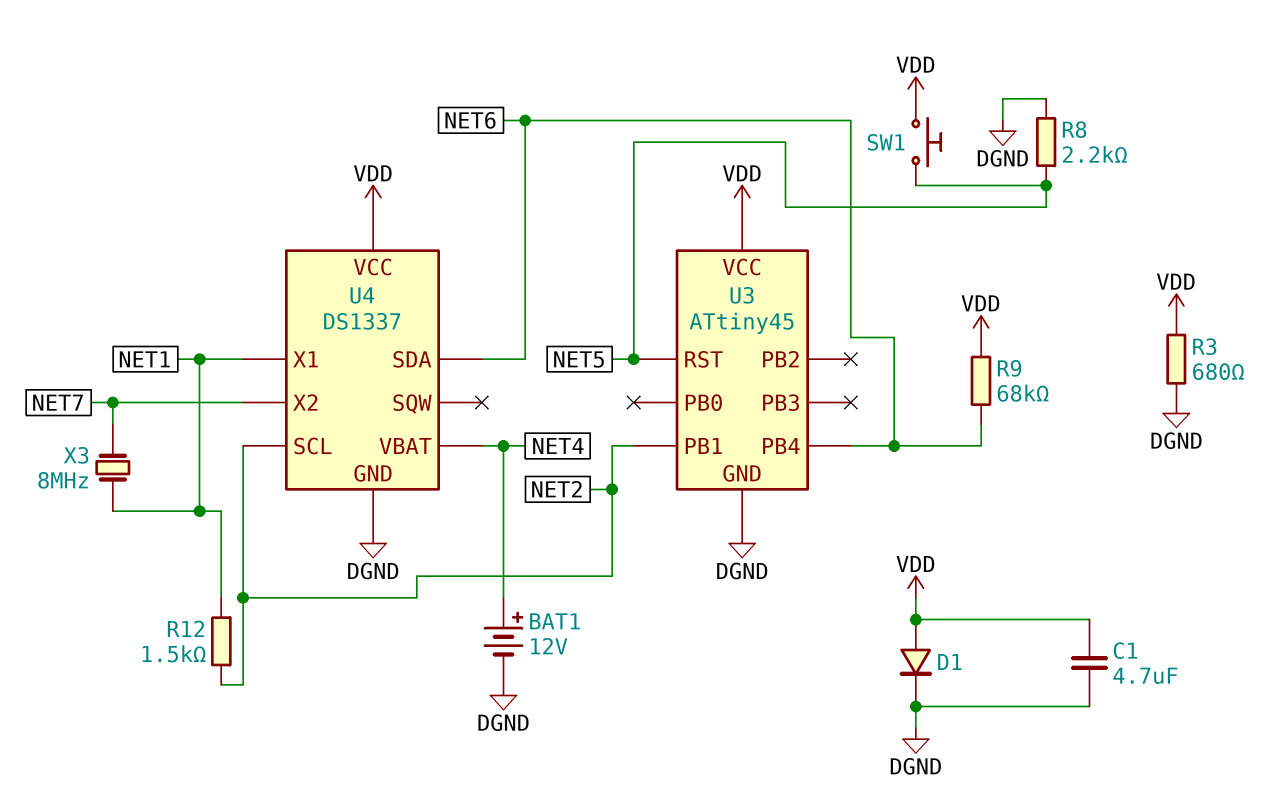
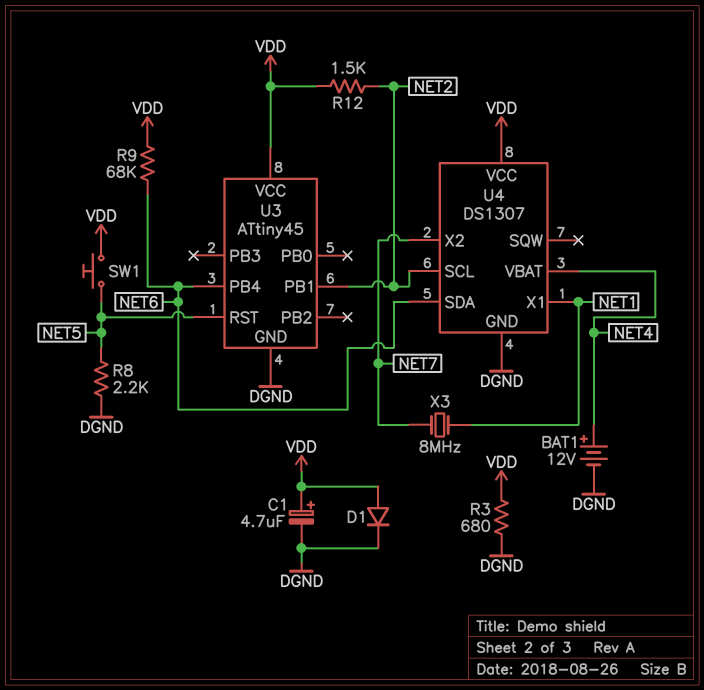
C1: 4.7uF (DGND, VDD) -> 4.7uF (plus VDD, minus DGND)
R12: 1.5k (NET1, NET2) -> 1.5k (NET2, VDD)
U4: DS1337 -> DS1307

